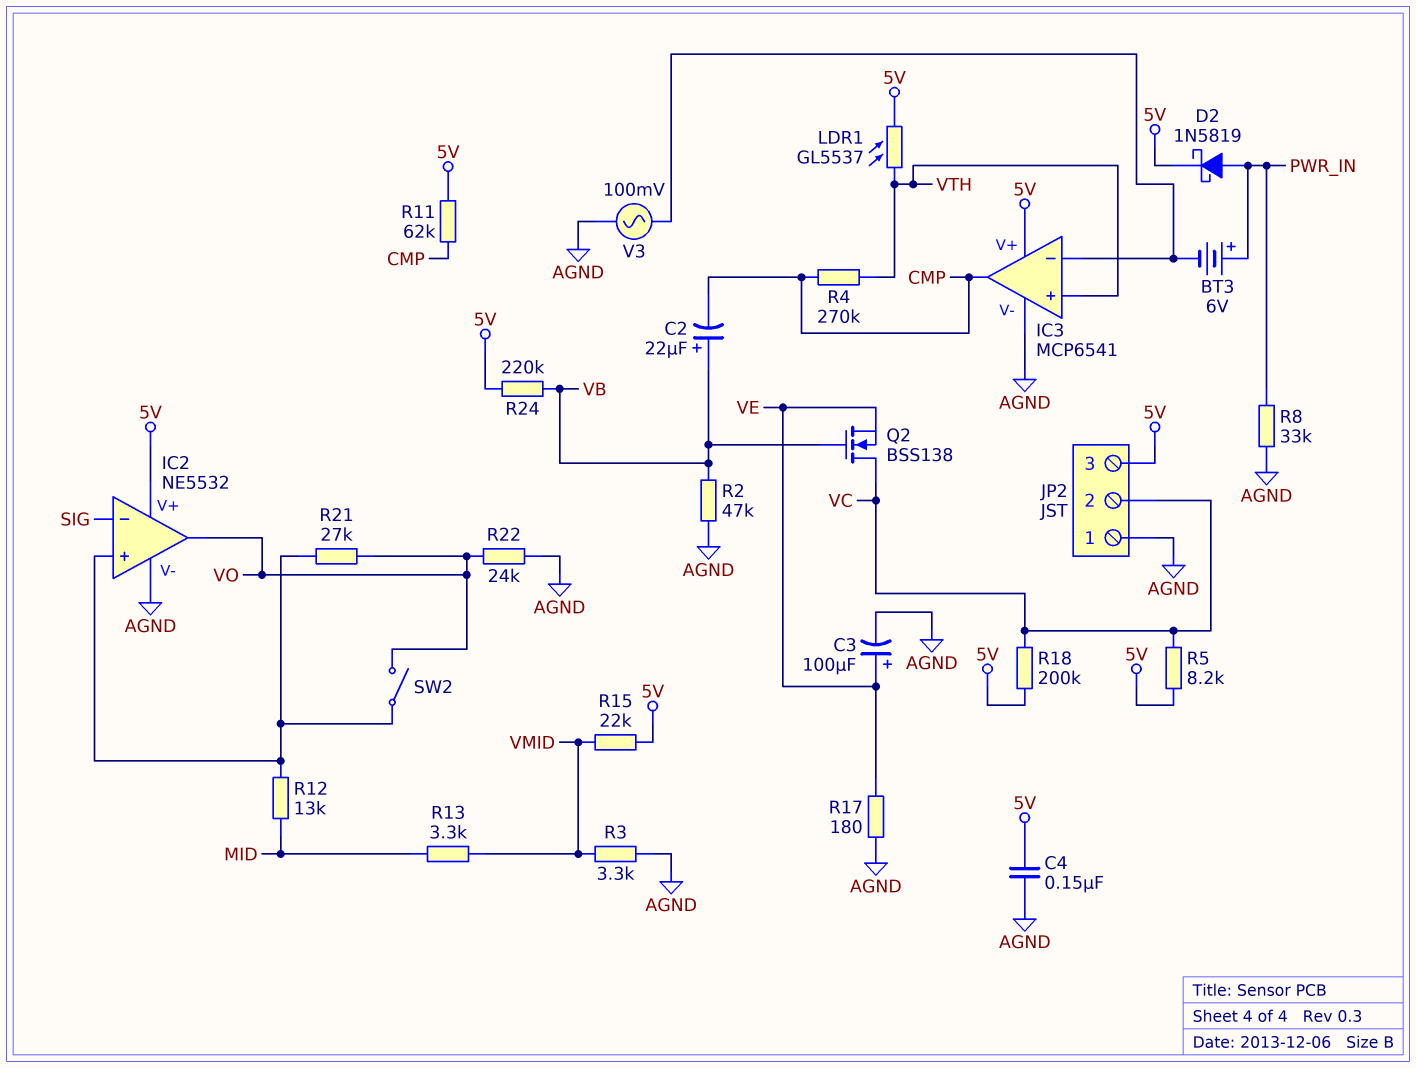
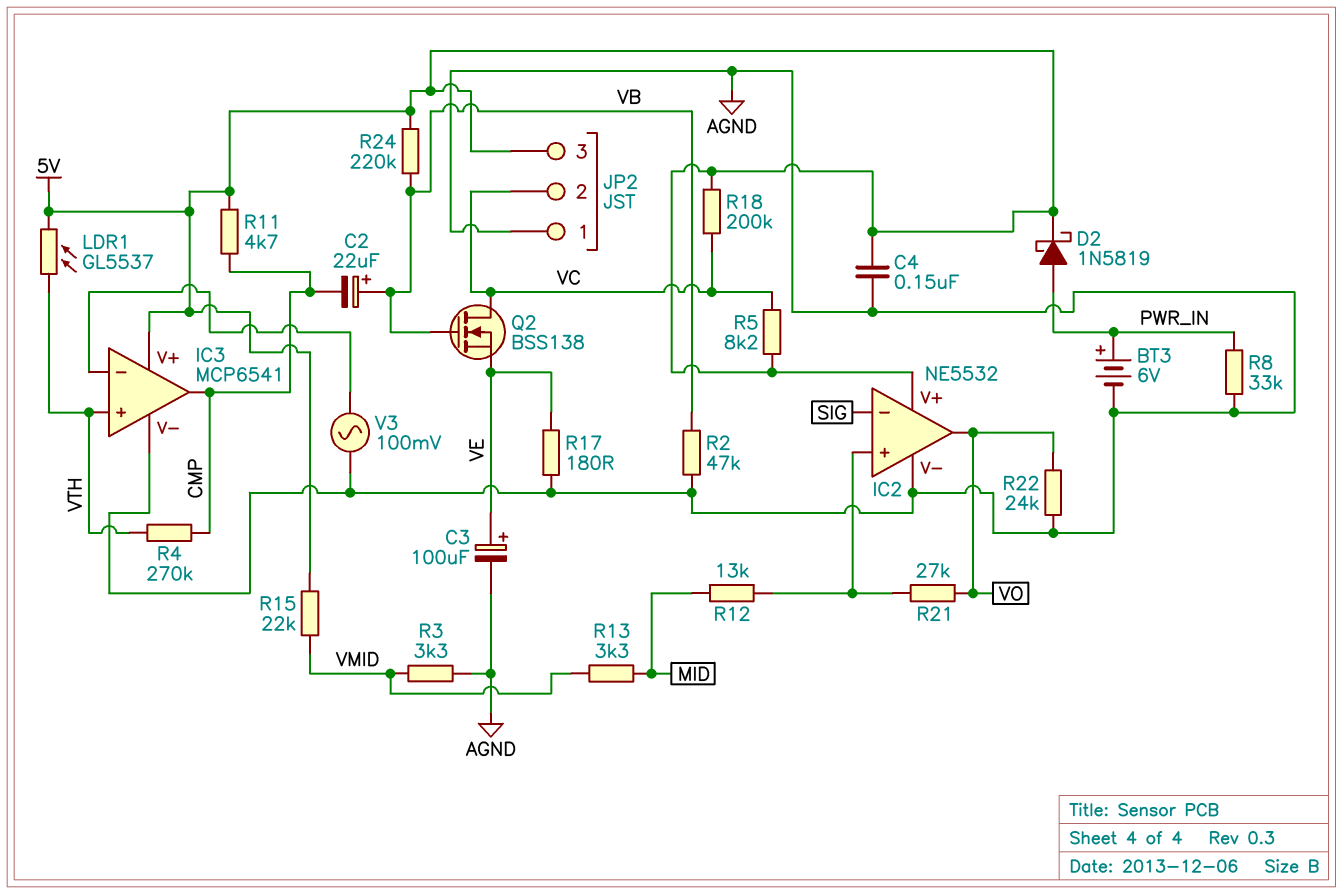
BT3: 6V (plus PWR_IN, minus IC3/in-) -> 6V (plus PWR_IN, minus AGND)
R11: 62k (5V, CMP) -> 4.7k (5V, CMP)
SW2: switch (IC2/in+, VO) -> none

